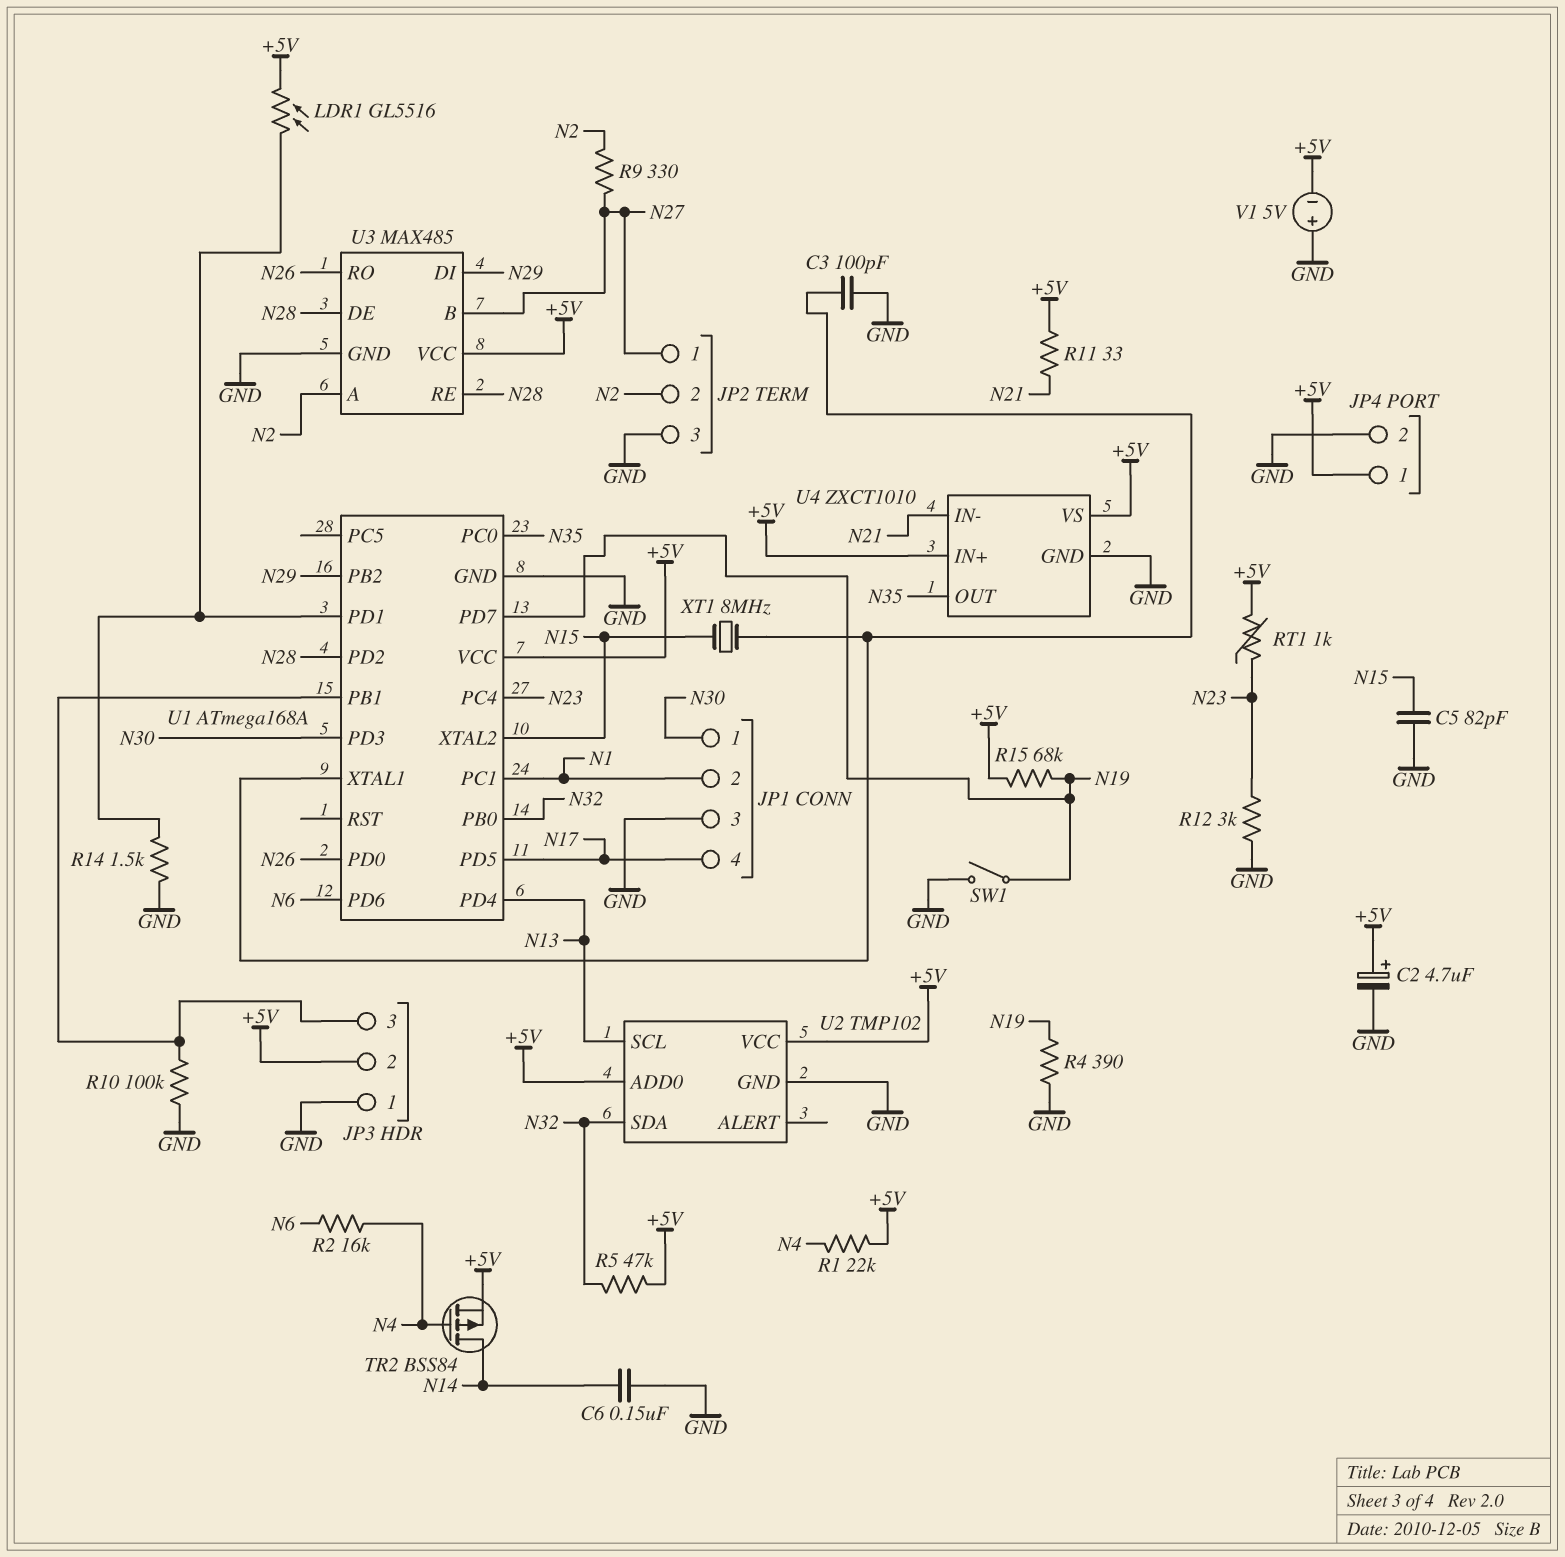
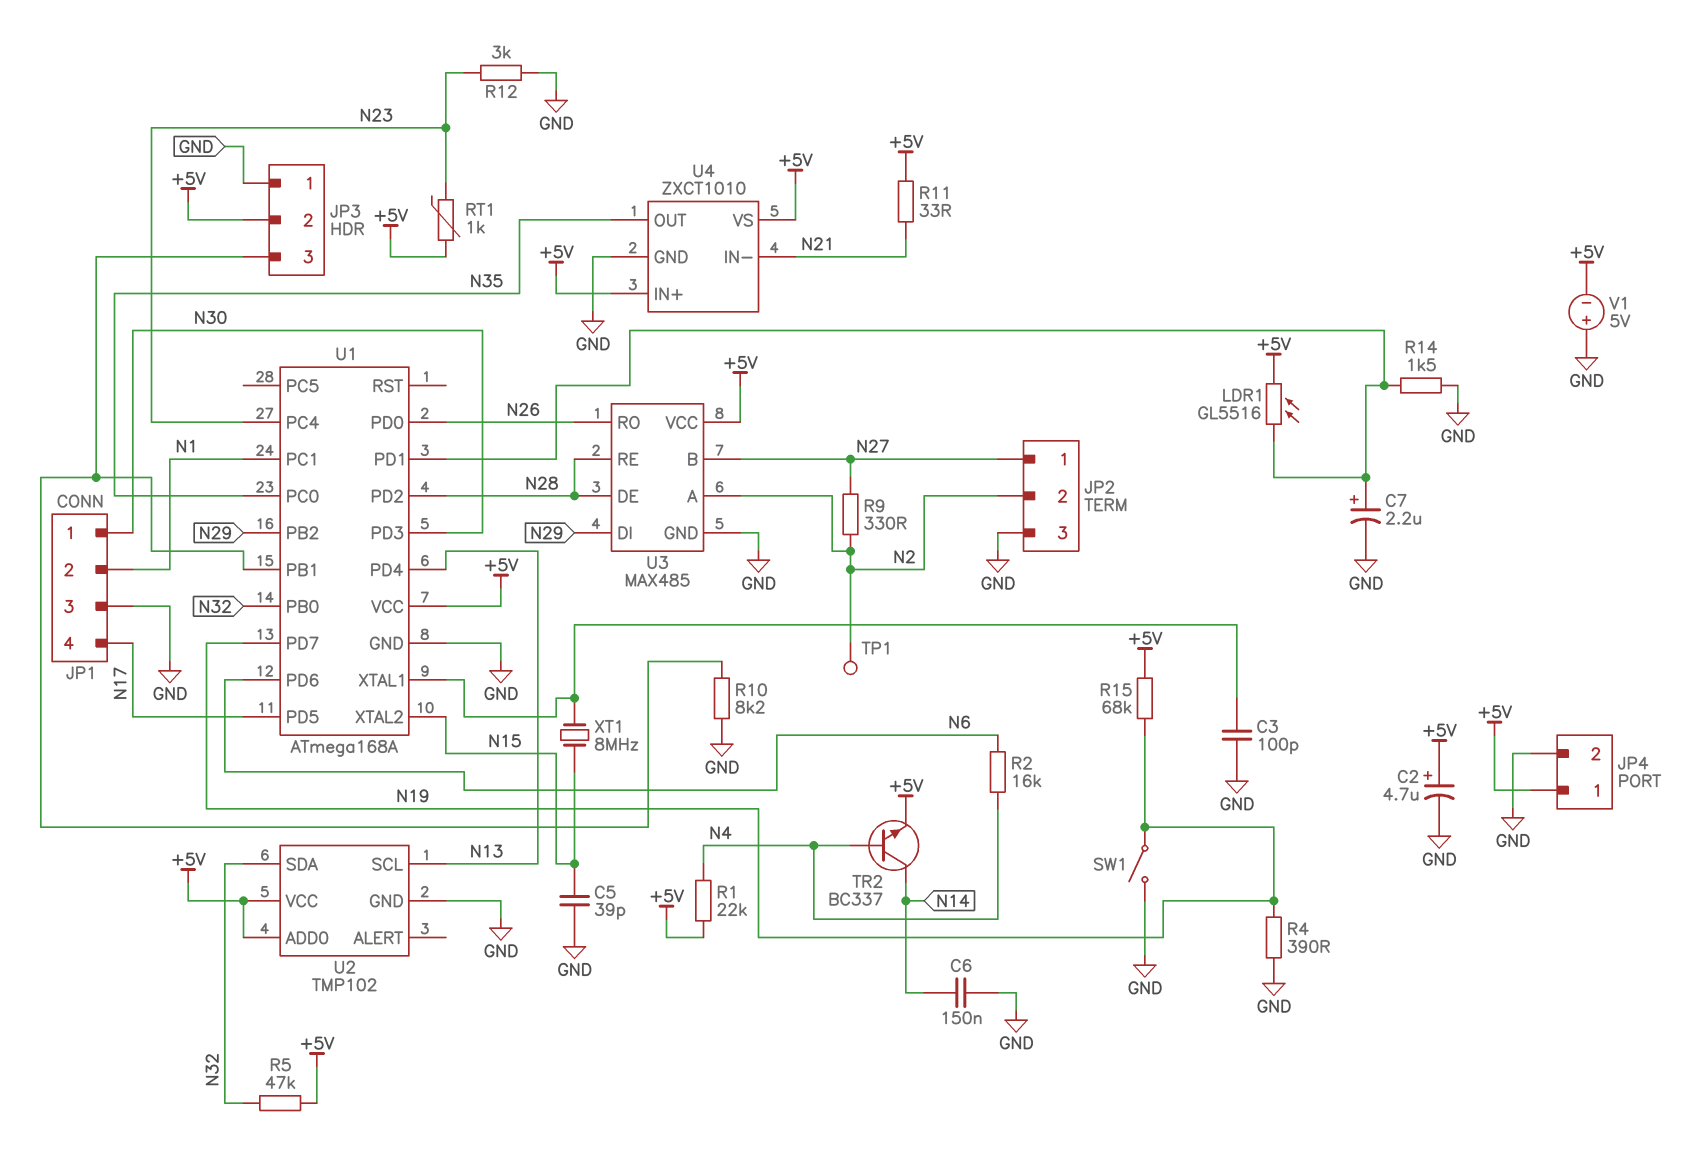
C5: 82pF (GND, N15) -> 39pF (GND, N15)
C7: none -> 2.2uF (plus U1/PD1, minus GND)
R10: 100k (GND, JP3/3) -> 8.2k (GND, JP3/3)
TP1: none -> test point (N2)
TR2: PMOS BSS84 (G N4, D N14, S +5V) -> NPN BC337 (B N4, C N14, E +5V)

